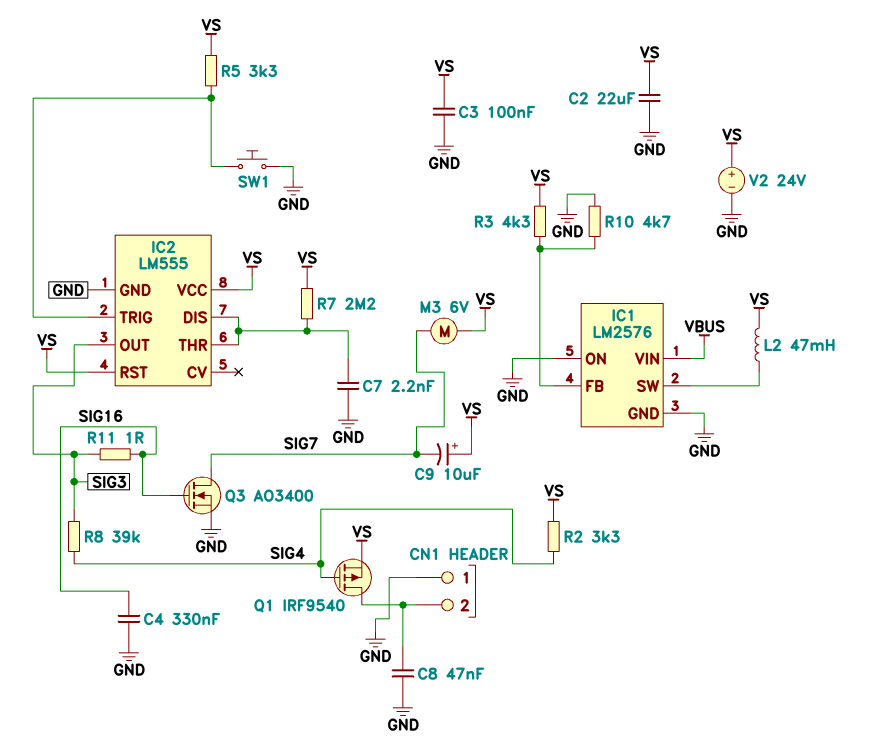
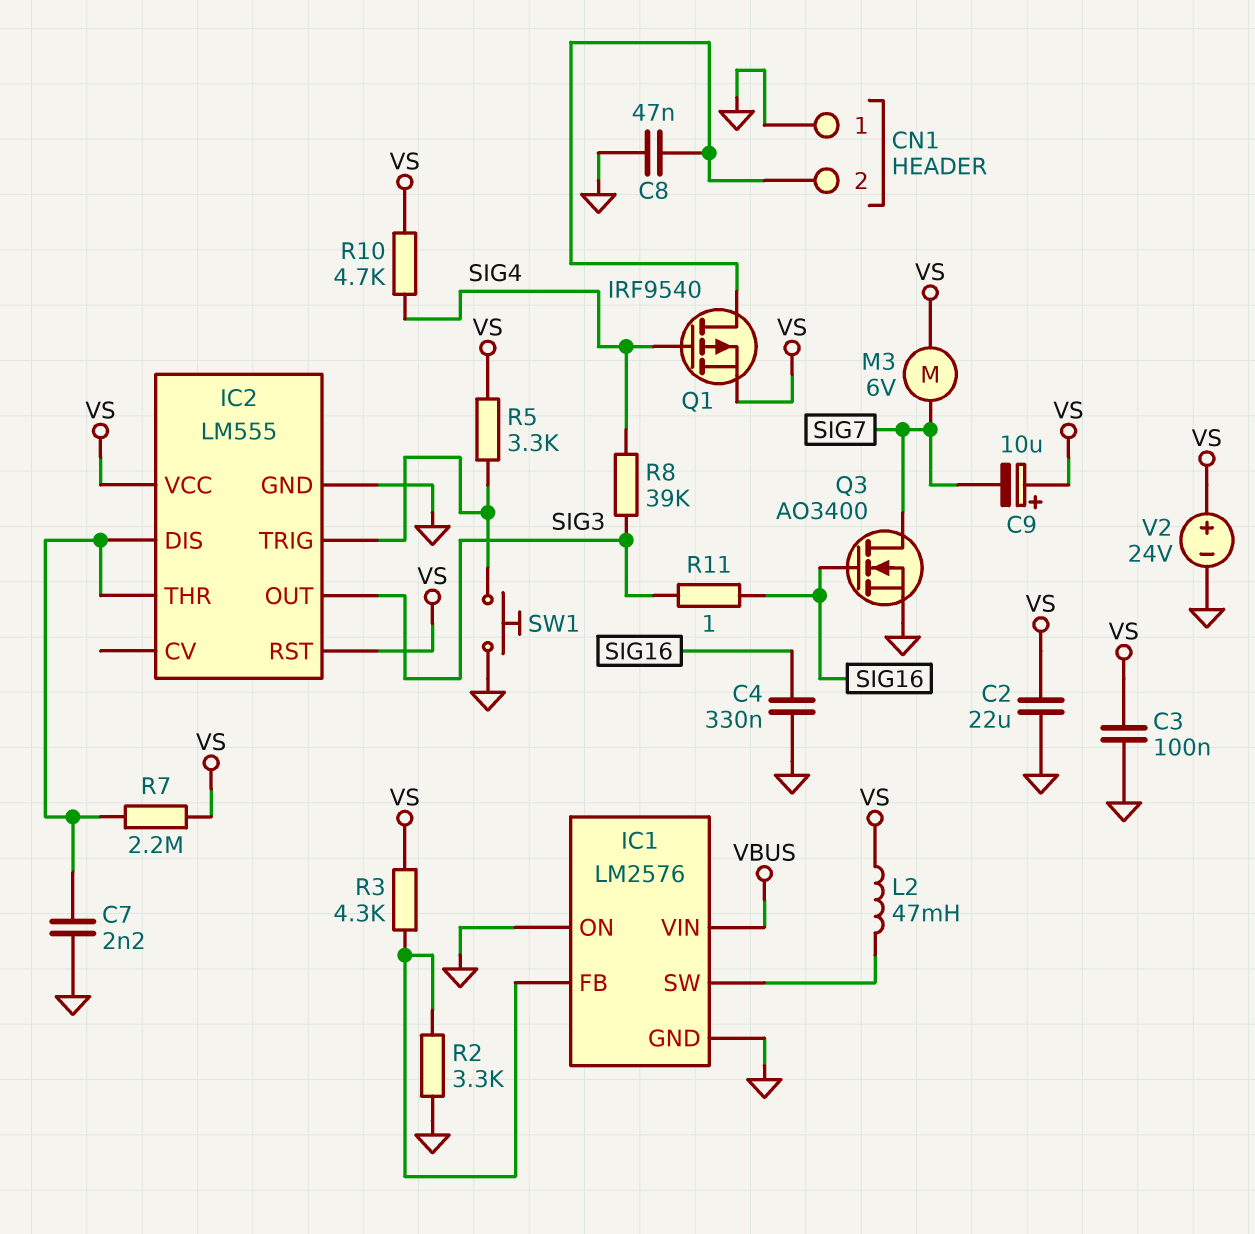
R2: 3.3k (SIG4, VS) -> 3.3k (GND, IC1/FB)
R10: 4.7k (GND, IC1/FB) -> 4.7k (SIG4, VS)

